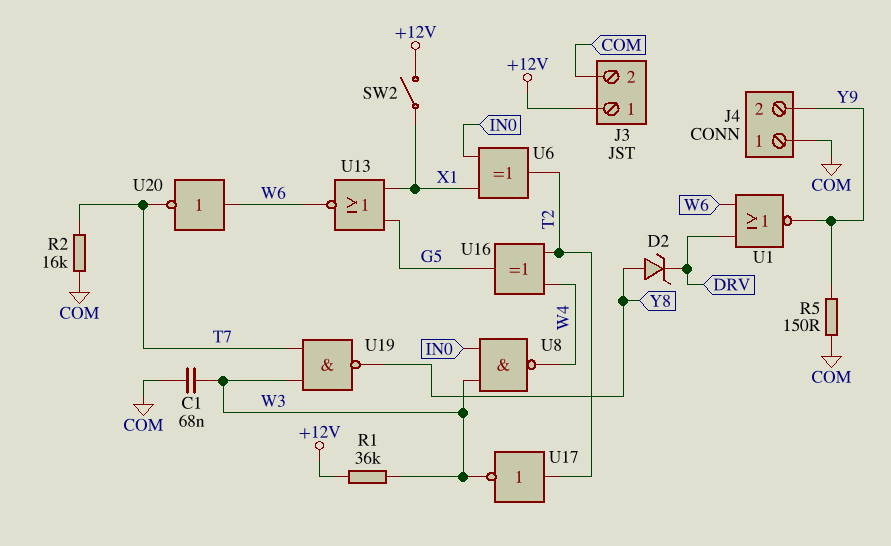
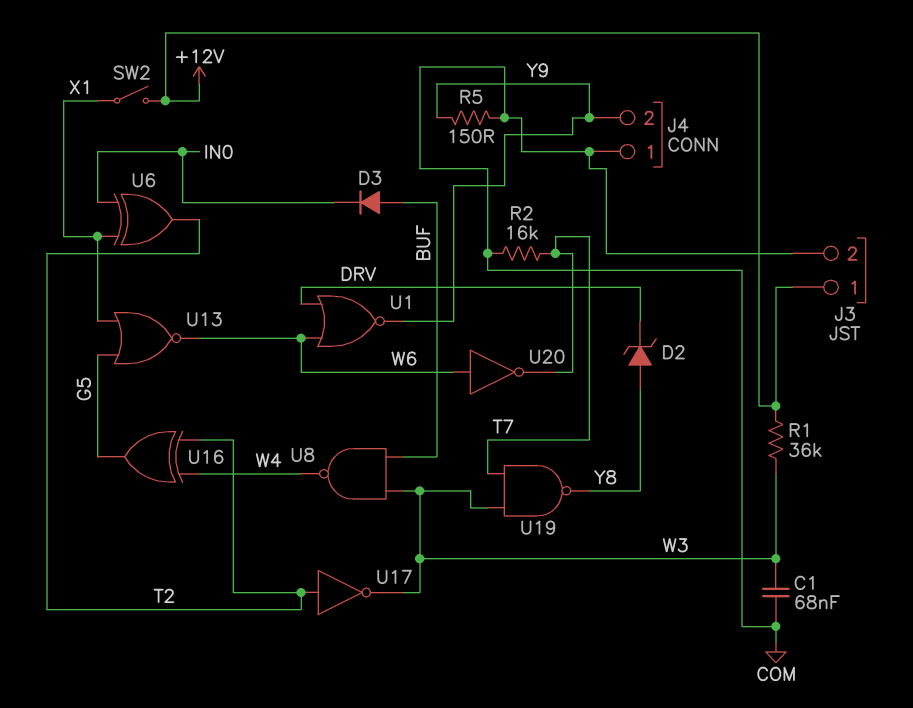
D3: none -> diode (A BUF, K IN0)
U8: NAND (in IN0, in W3, out W4) -> NAND (in BUF, in W3, out W4)

